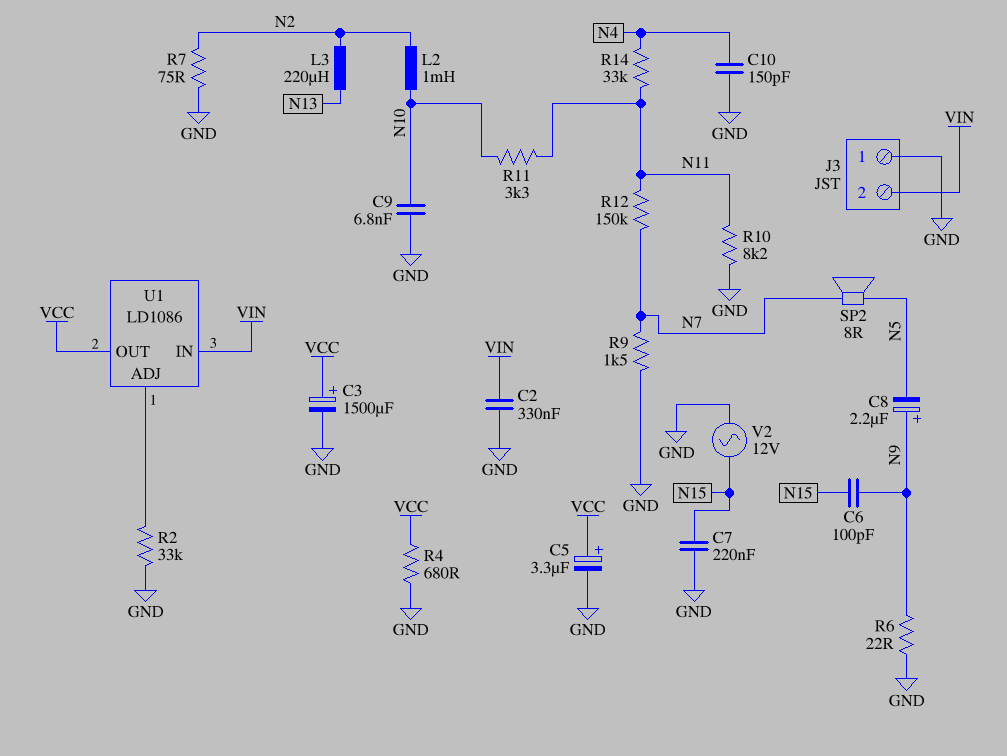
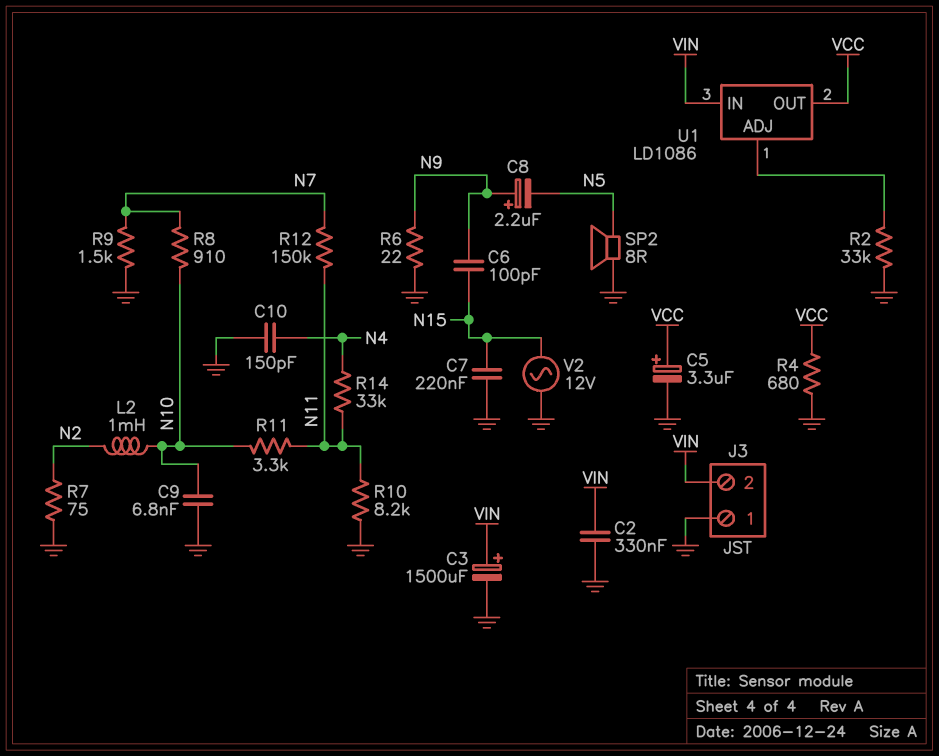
C3: 1500uF (plus VCC, minus GND) -> 1500uF (plus VIN, minus GND)
L3: 220uH (N2, N13) -> none
R8: none -> 910 (N7, N10)
SP2: speaker 8R (N5, N7) -> speaker 8R (GND, N5)

